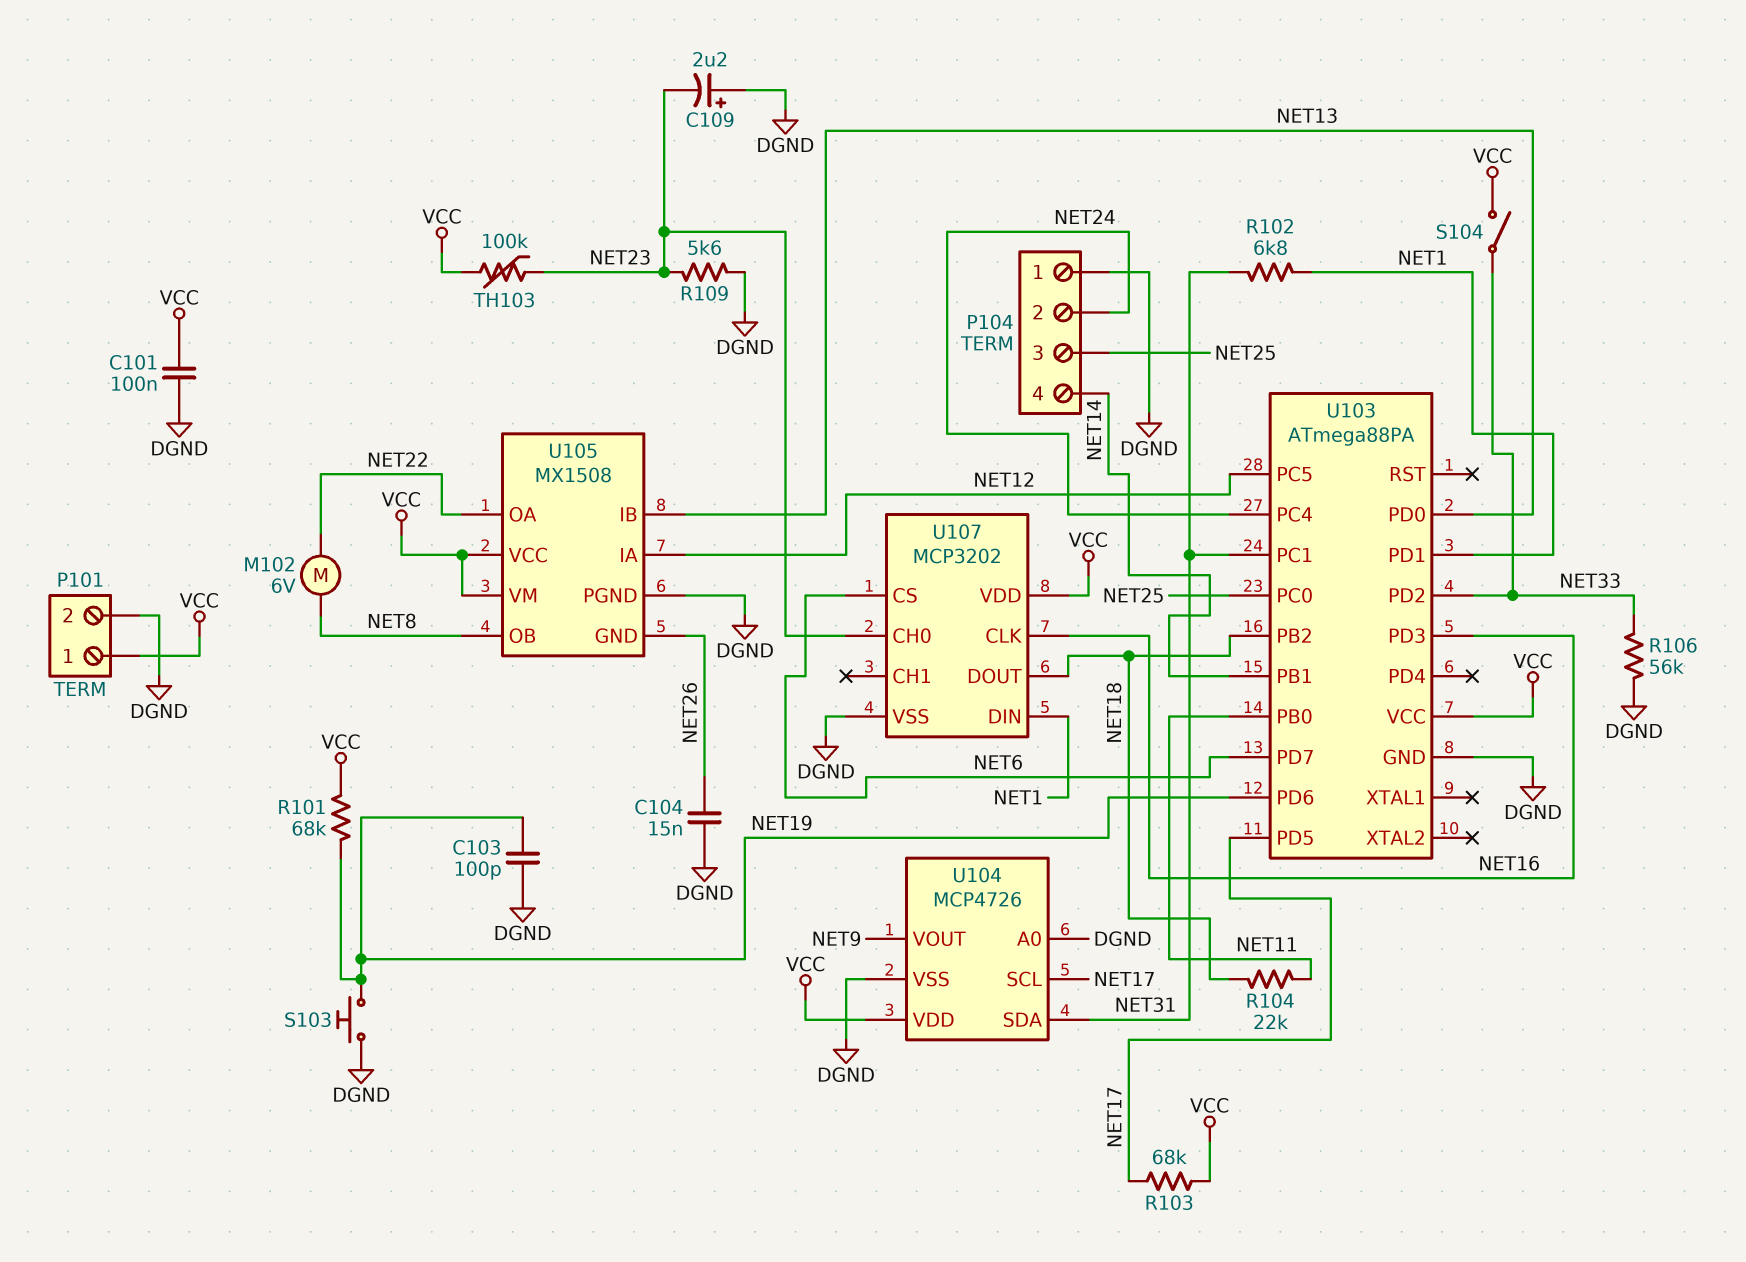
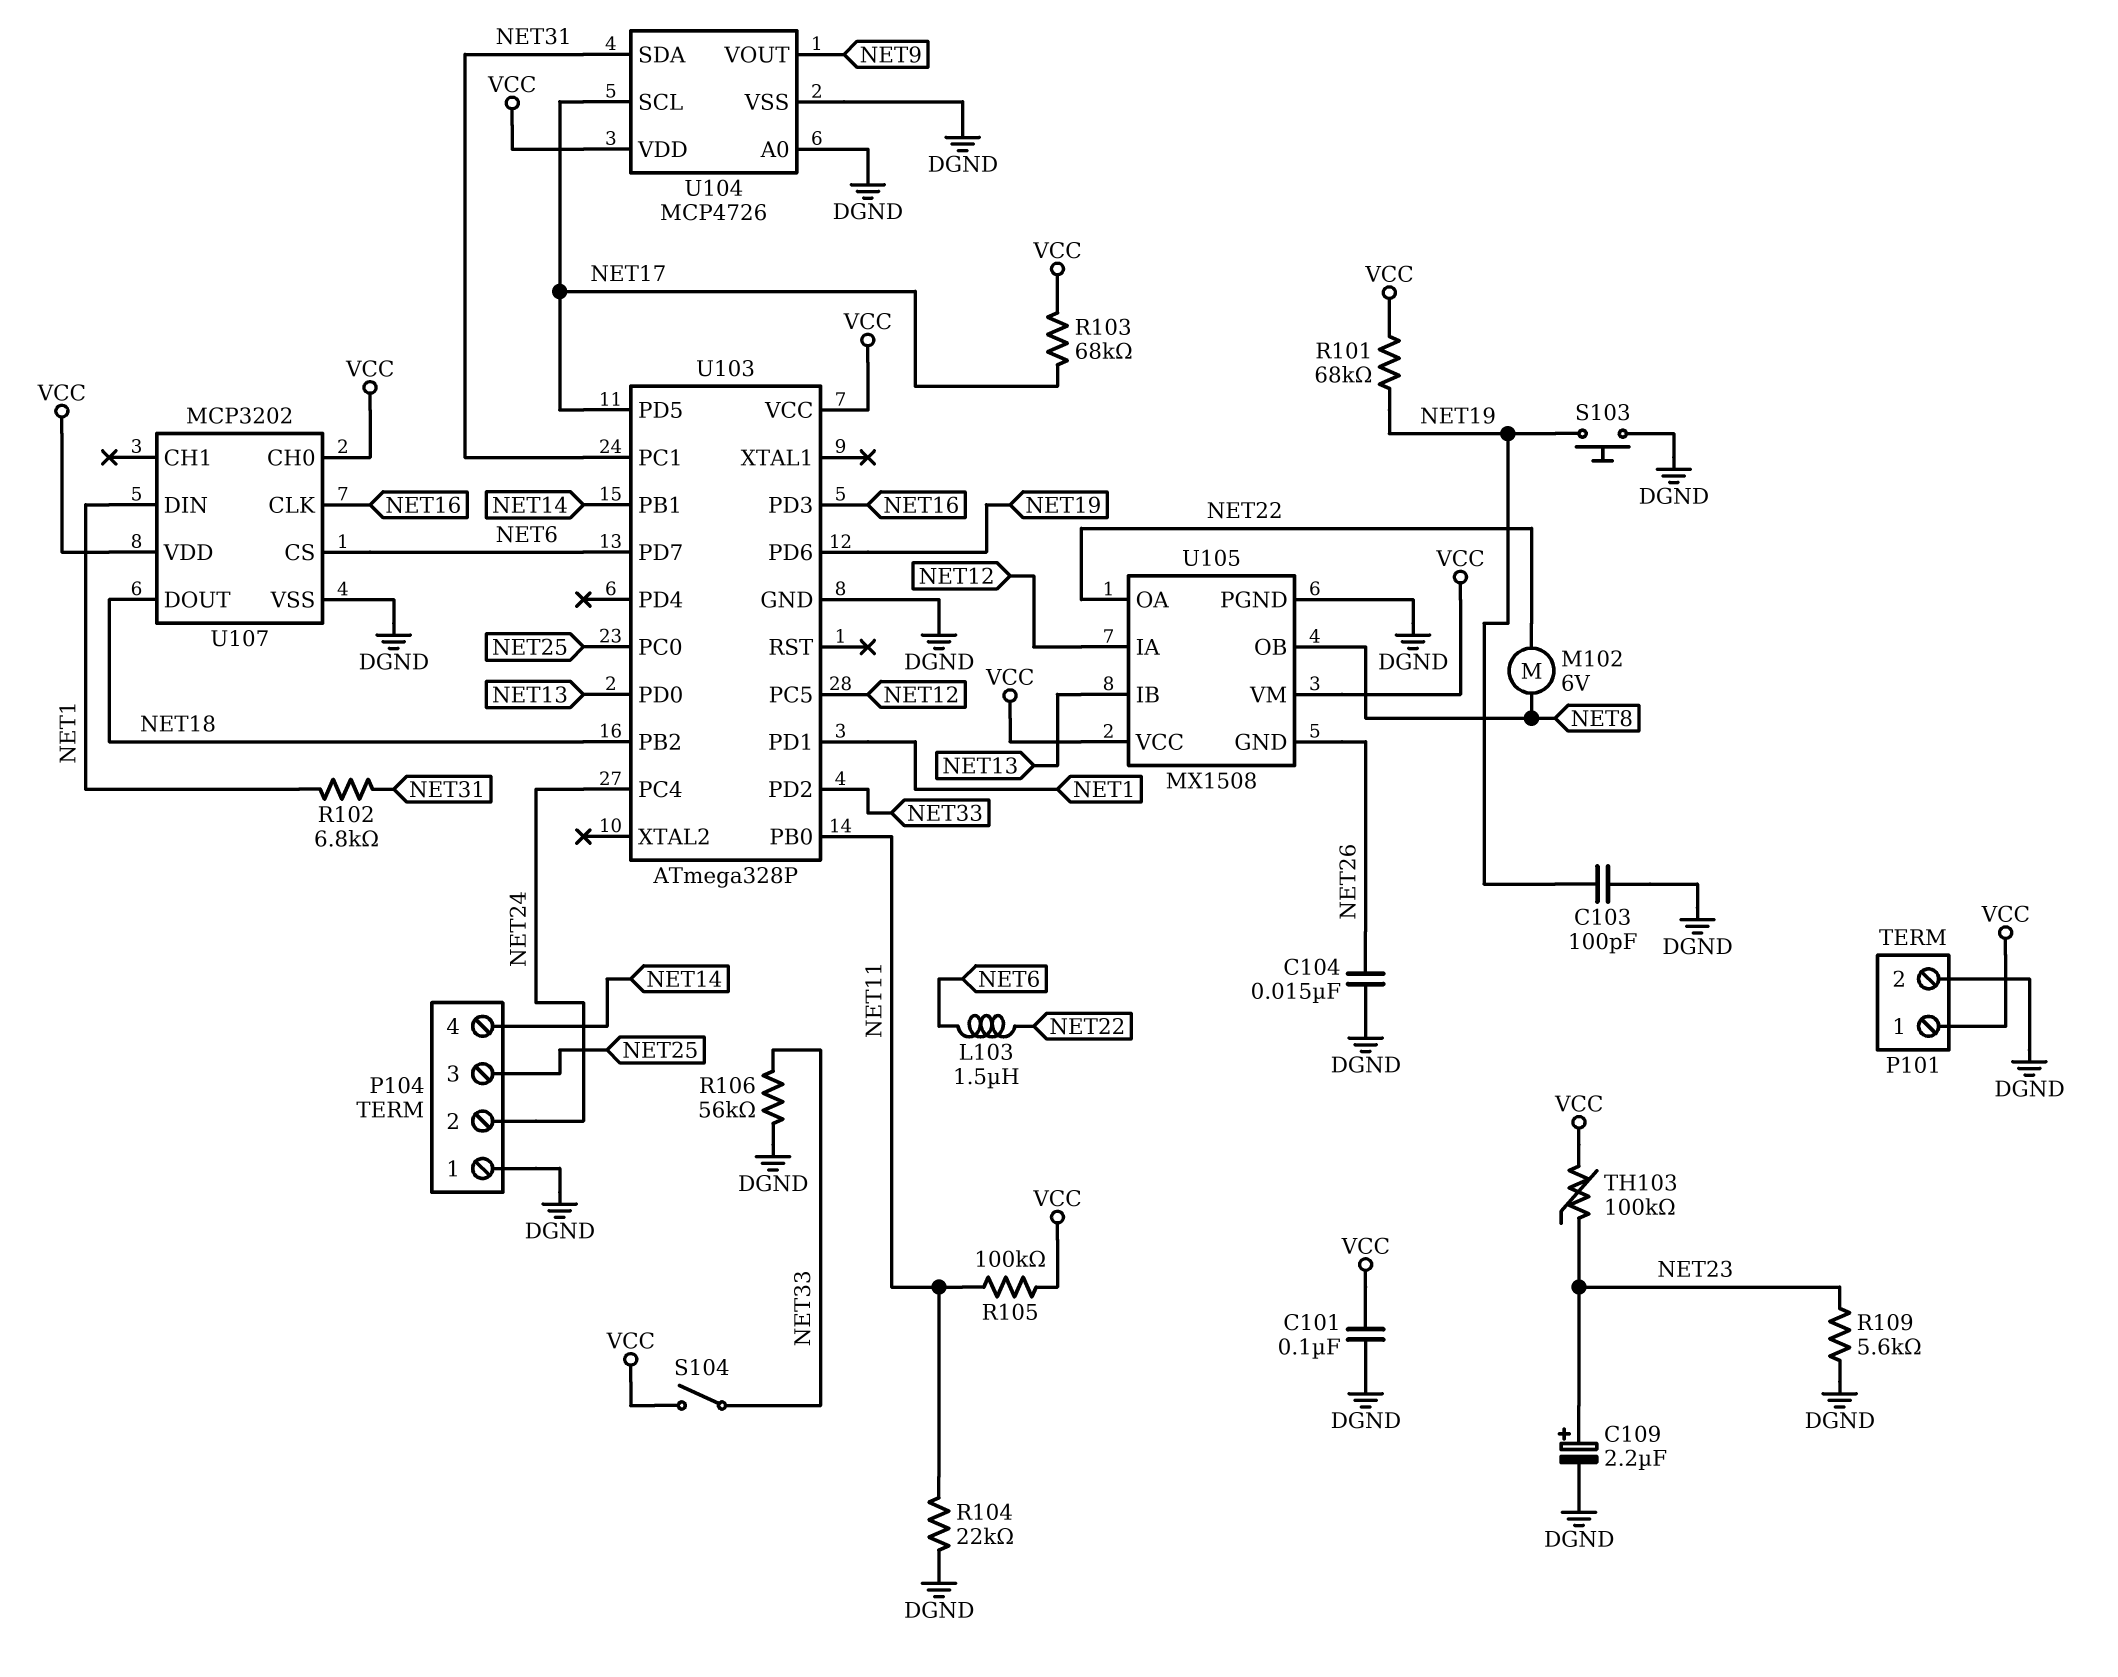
C109: 2.2uF (plus DGND, minus NET23) -> 2.2uF (plus NET23, minus DGND)
L103: none -> 1.5uH (NET6, NET22)
R104: 22k (NET11, NET18) -> 22k (DGND, NET11)
R105: none -> 100k (NET11, VCC)
U103: ATmega88PA -> ATmega328P
U107 pin CH0: NET23 -> VCC

